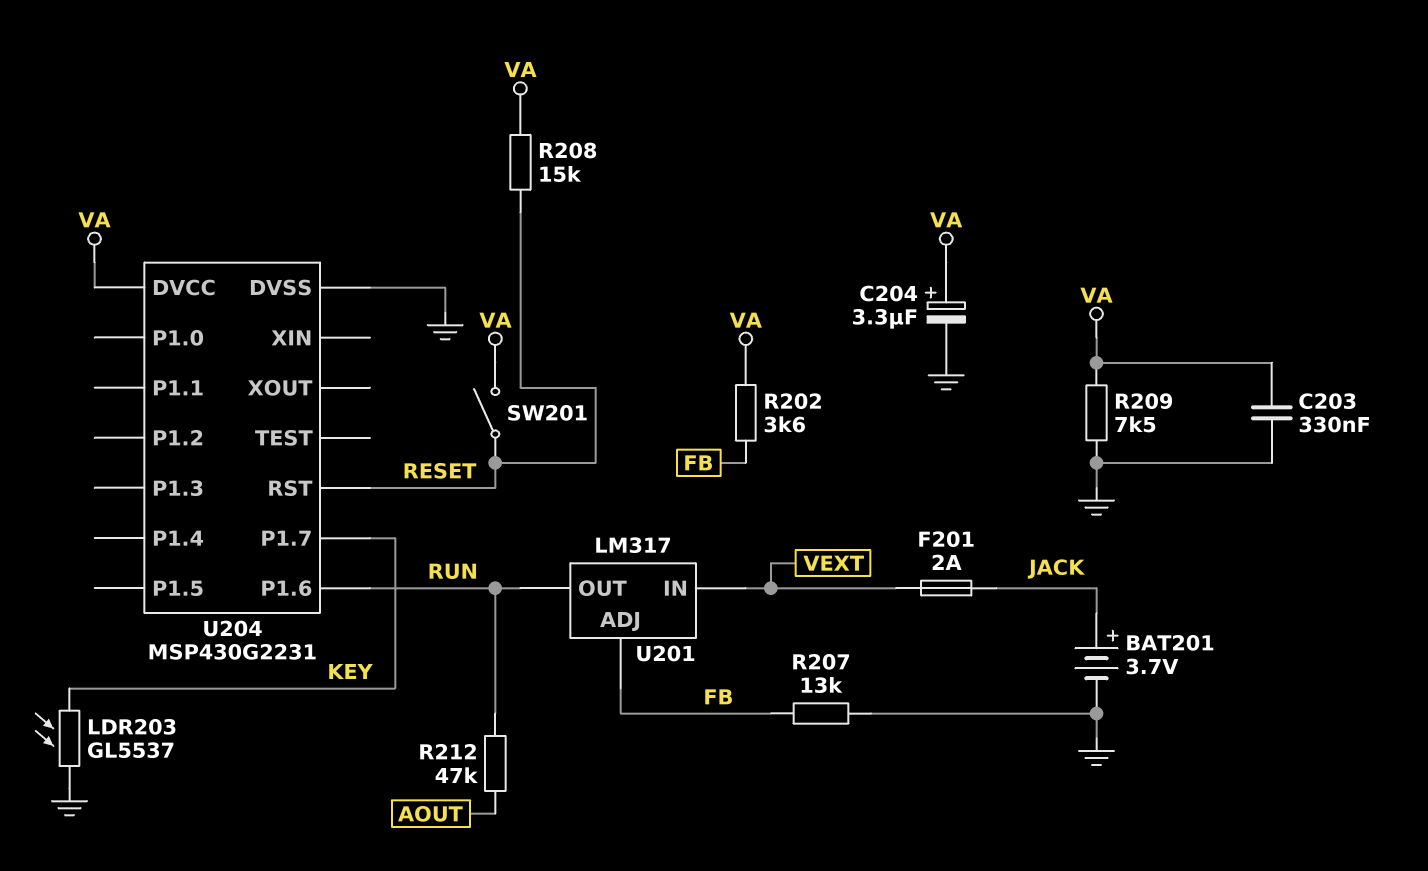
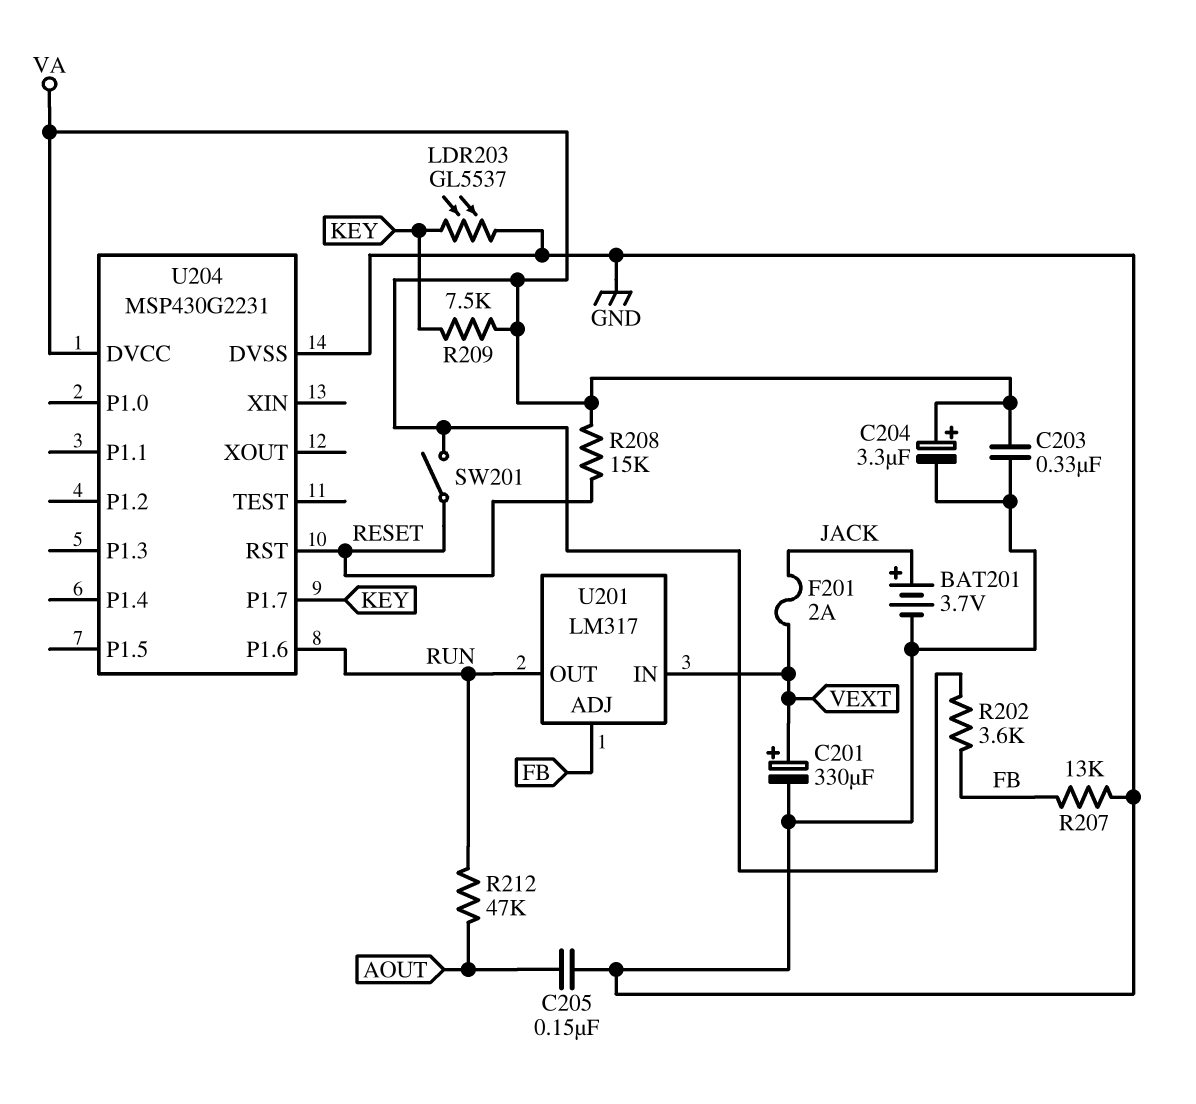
C201: none -> 330uF (plus VEXT, minus GND)
C205: none -> 150nF (AOUT, GND)
R209: 7.5k (GND, VA) -> 7.5k (KEY, VA)

